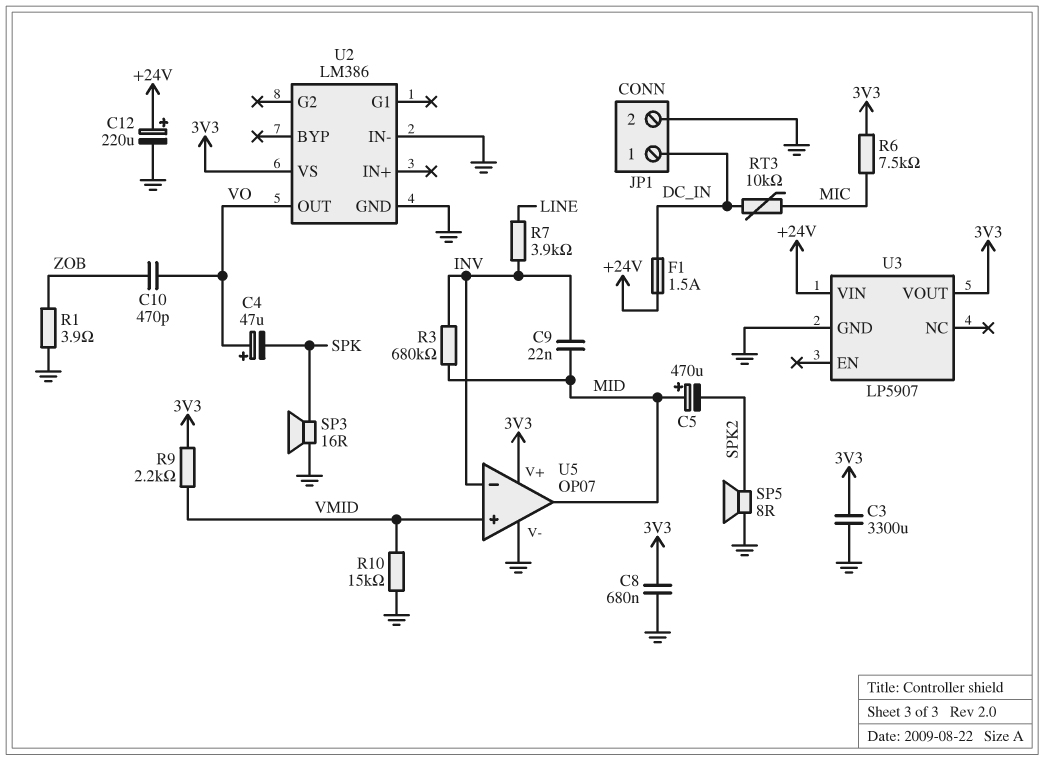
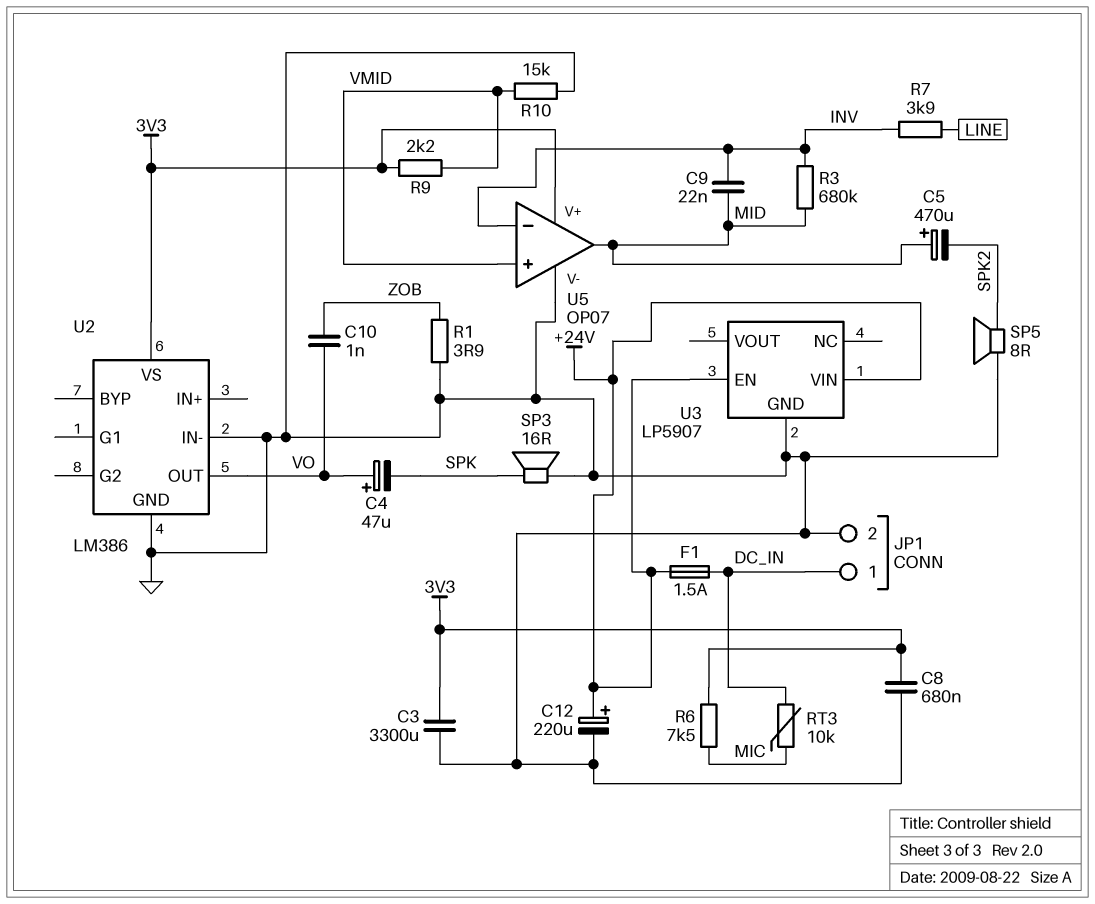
C10: 470pF (VO, ZOB) -> 1nF (VO, ZOB)
U3 pin EN: none -> +24V
U3 pin VOUT: 3V3 -> none

